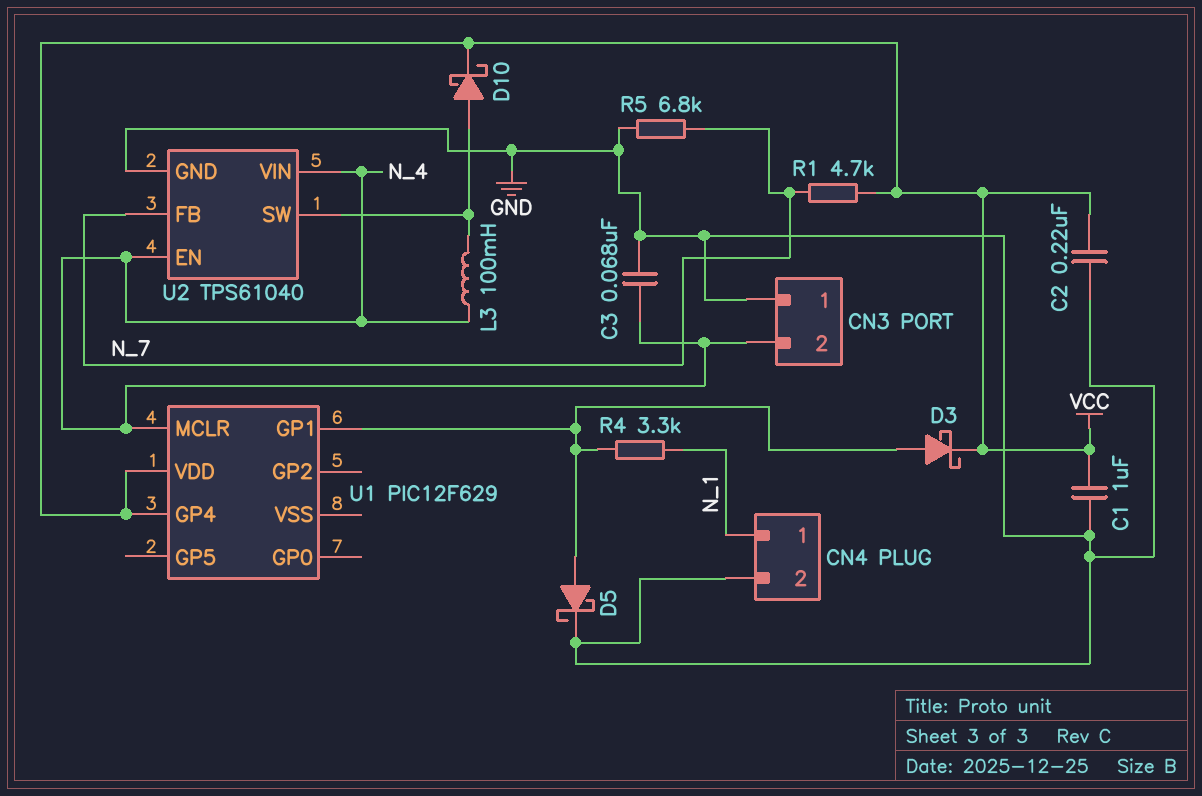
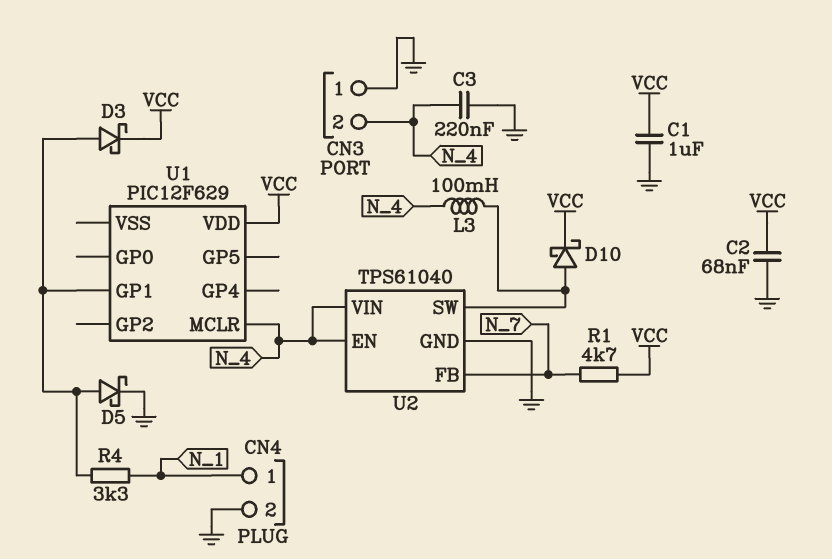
C2: 220nF (GND, VCC) -> 68nF (GND, VCC)
C3: 68nF (GND, N_4) -> 220nF (GND, N_4)
R5: 6.8k (GND, N_7) -> none
U1 pin GP4: VCC -> none

